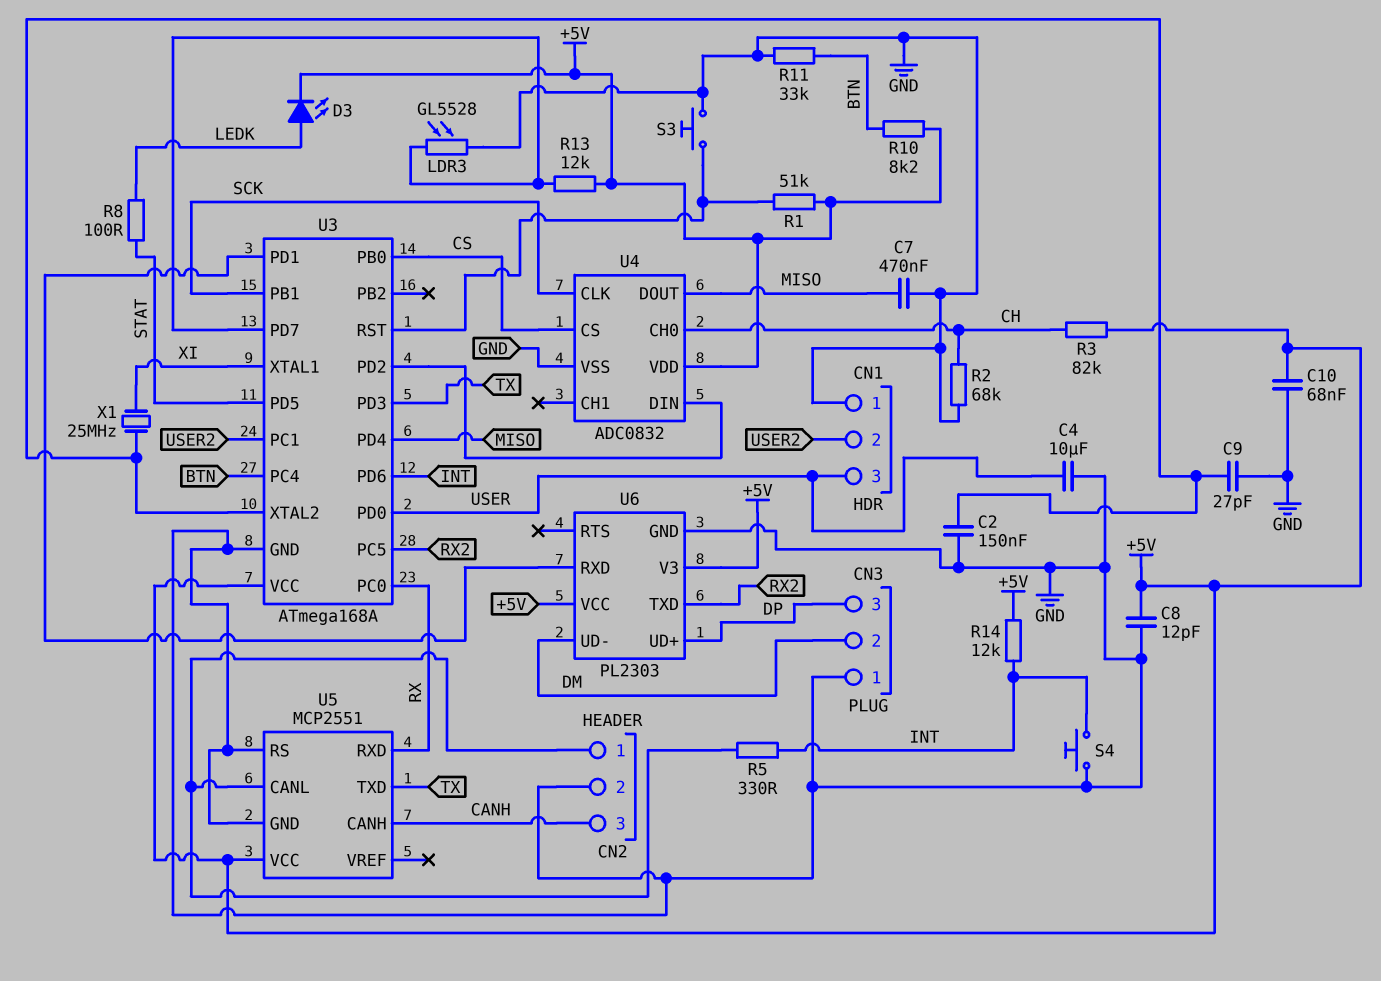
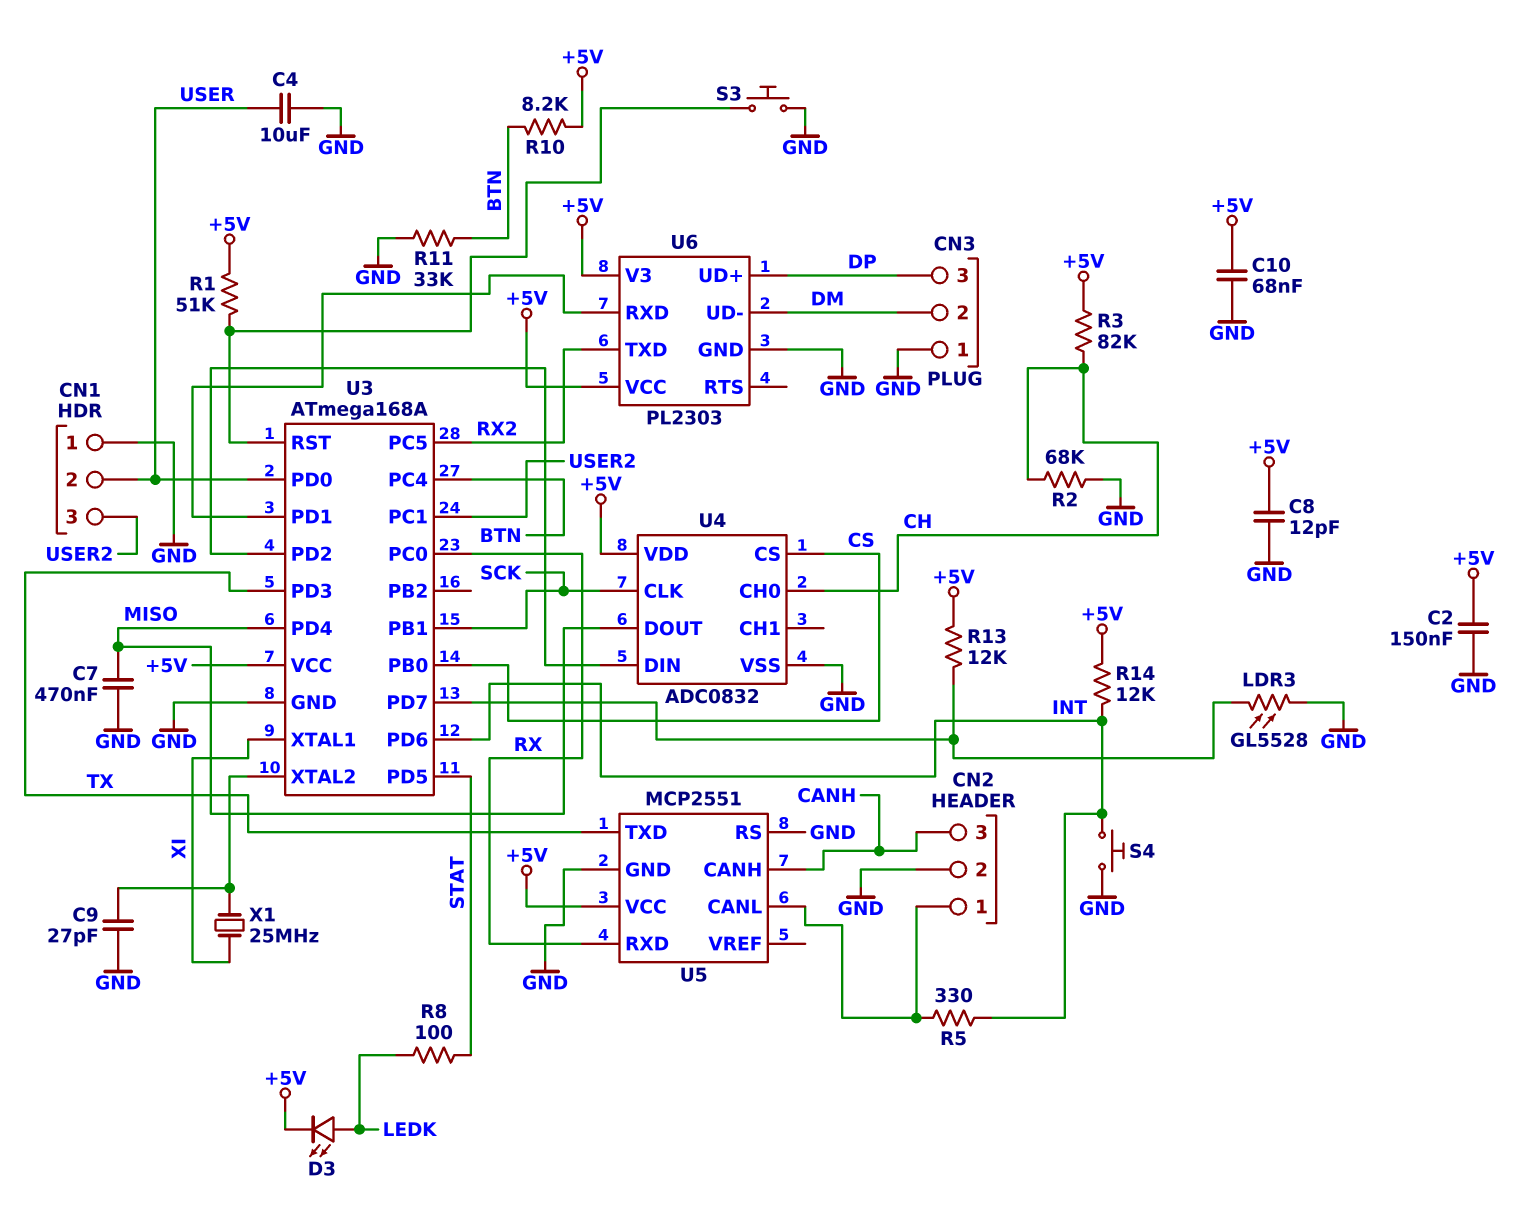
C2: 150nF (GND, U3/XTAL2) -> 150nF (+5V, GND)
CN1 pin 2: USER2 -> USER
CN1 pin 3: USER -> USER2

